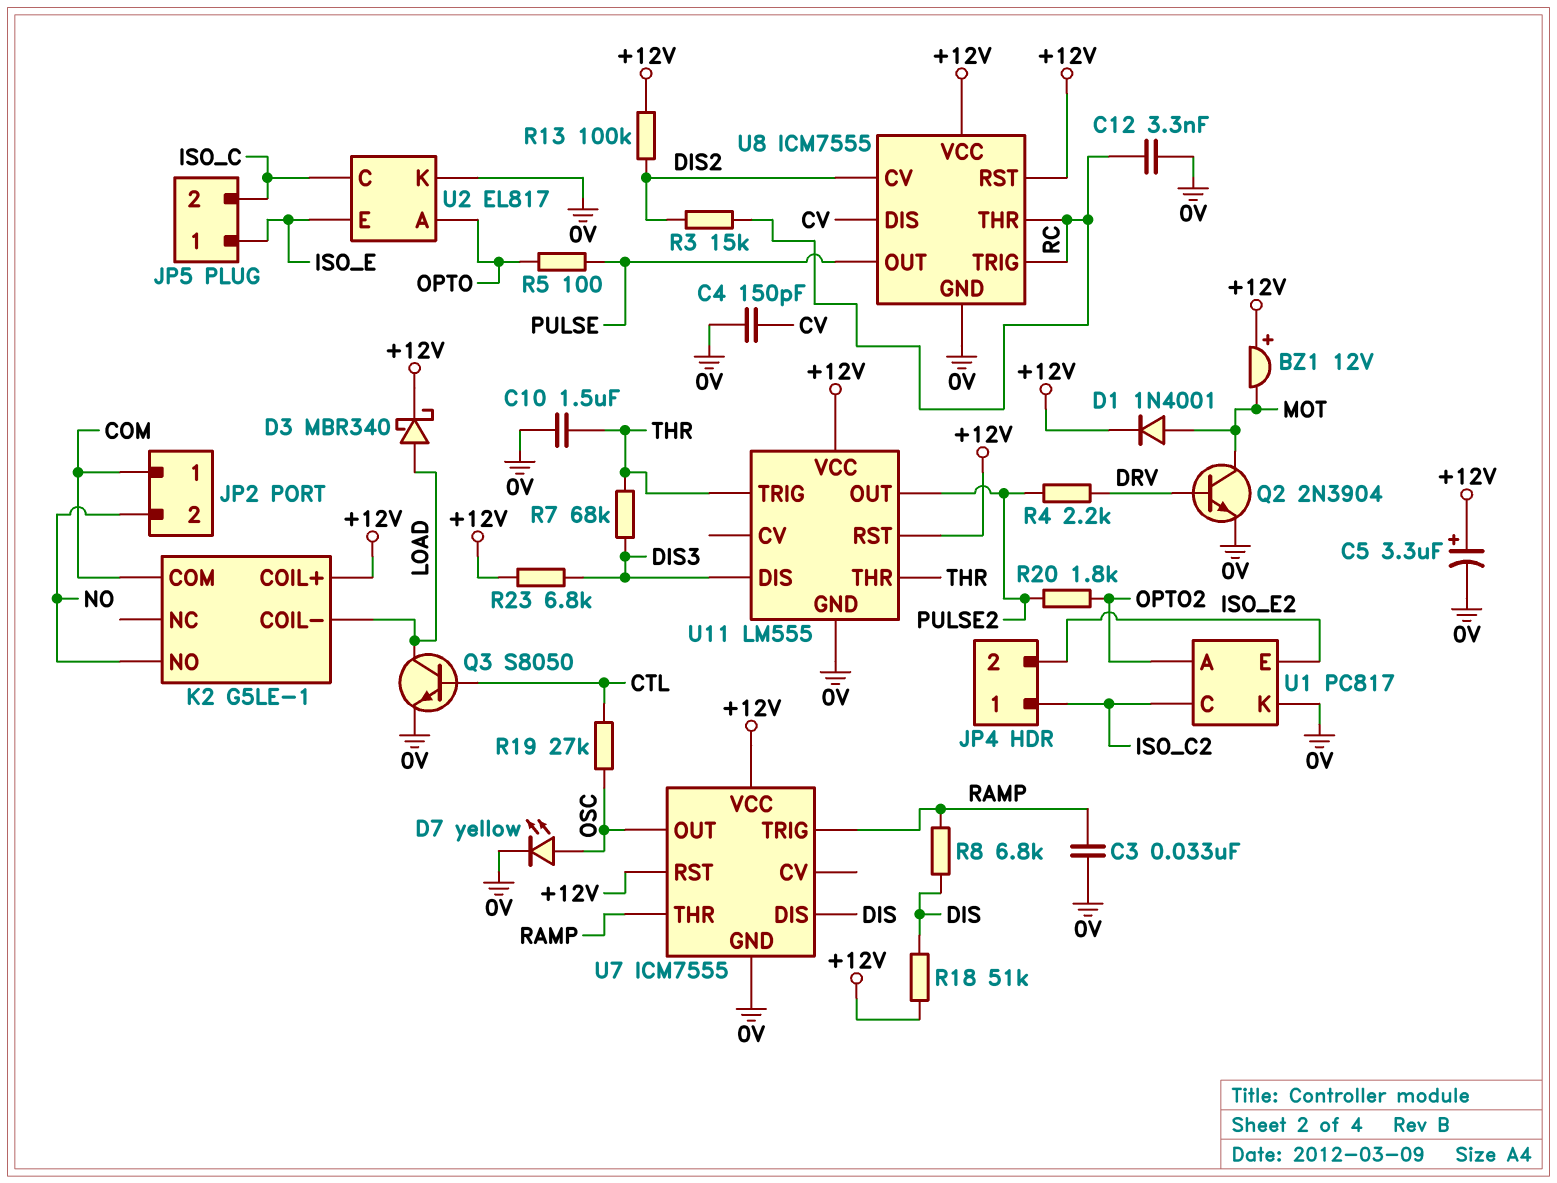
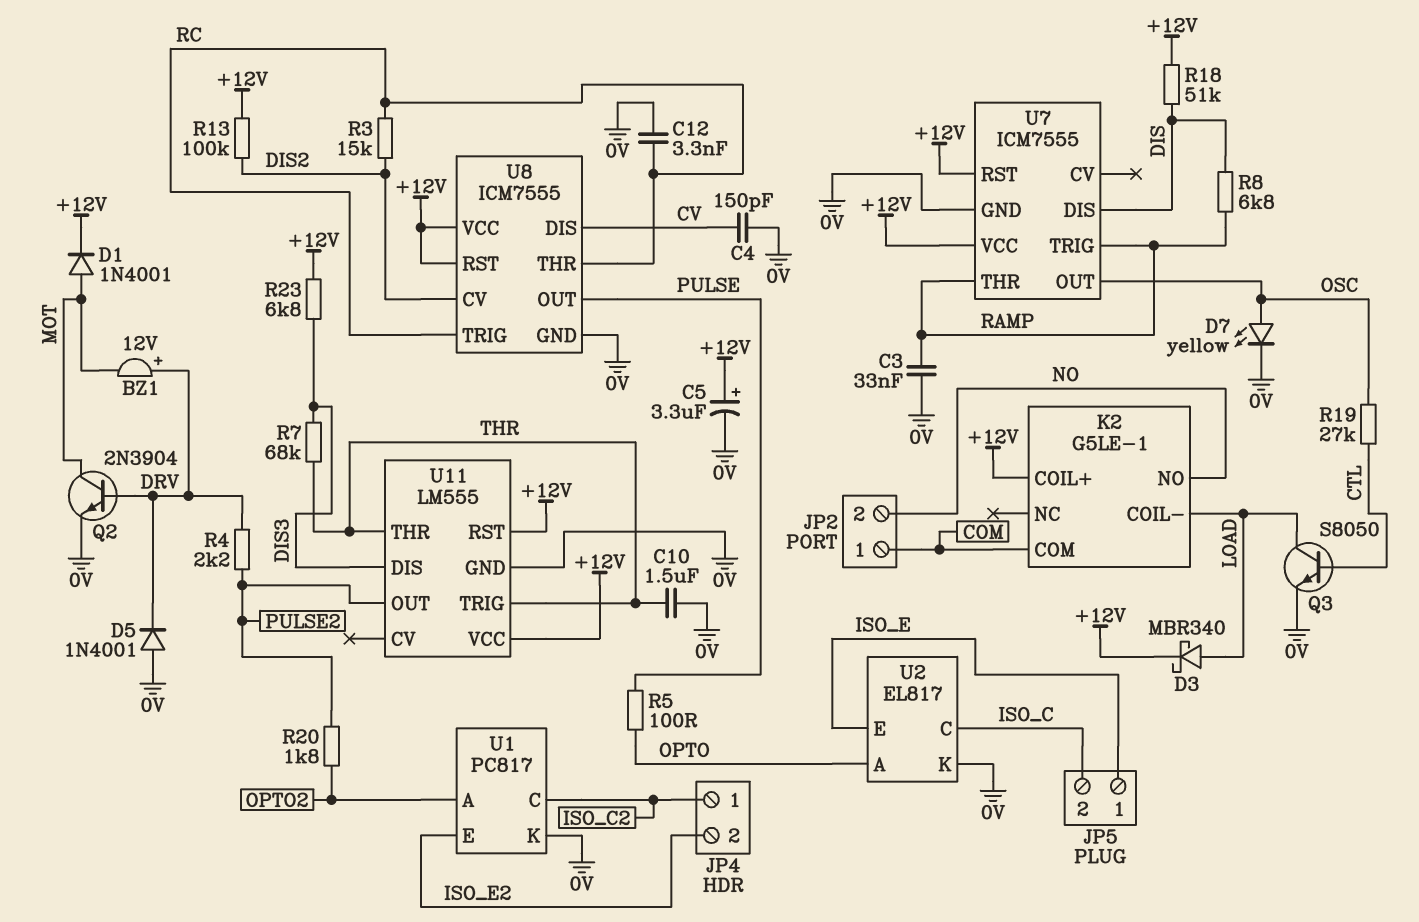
BZ1: buzzer 12V (plus +12V, minus MOT) -> buzzer 12V (plus DRV, minus MOT)
D5: none -> diode 1N4001 (A 0V, K DRV)

